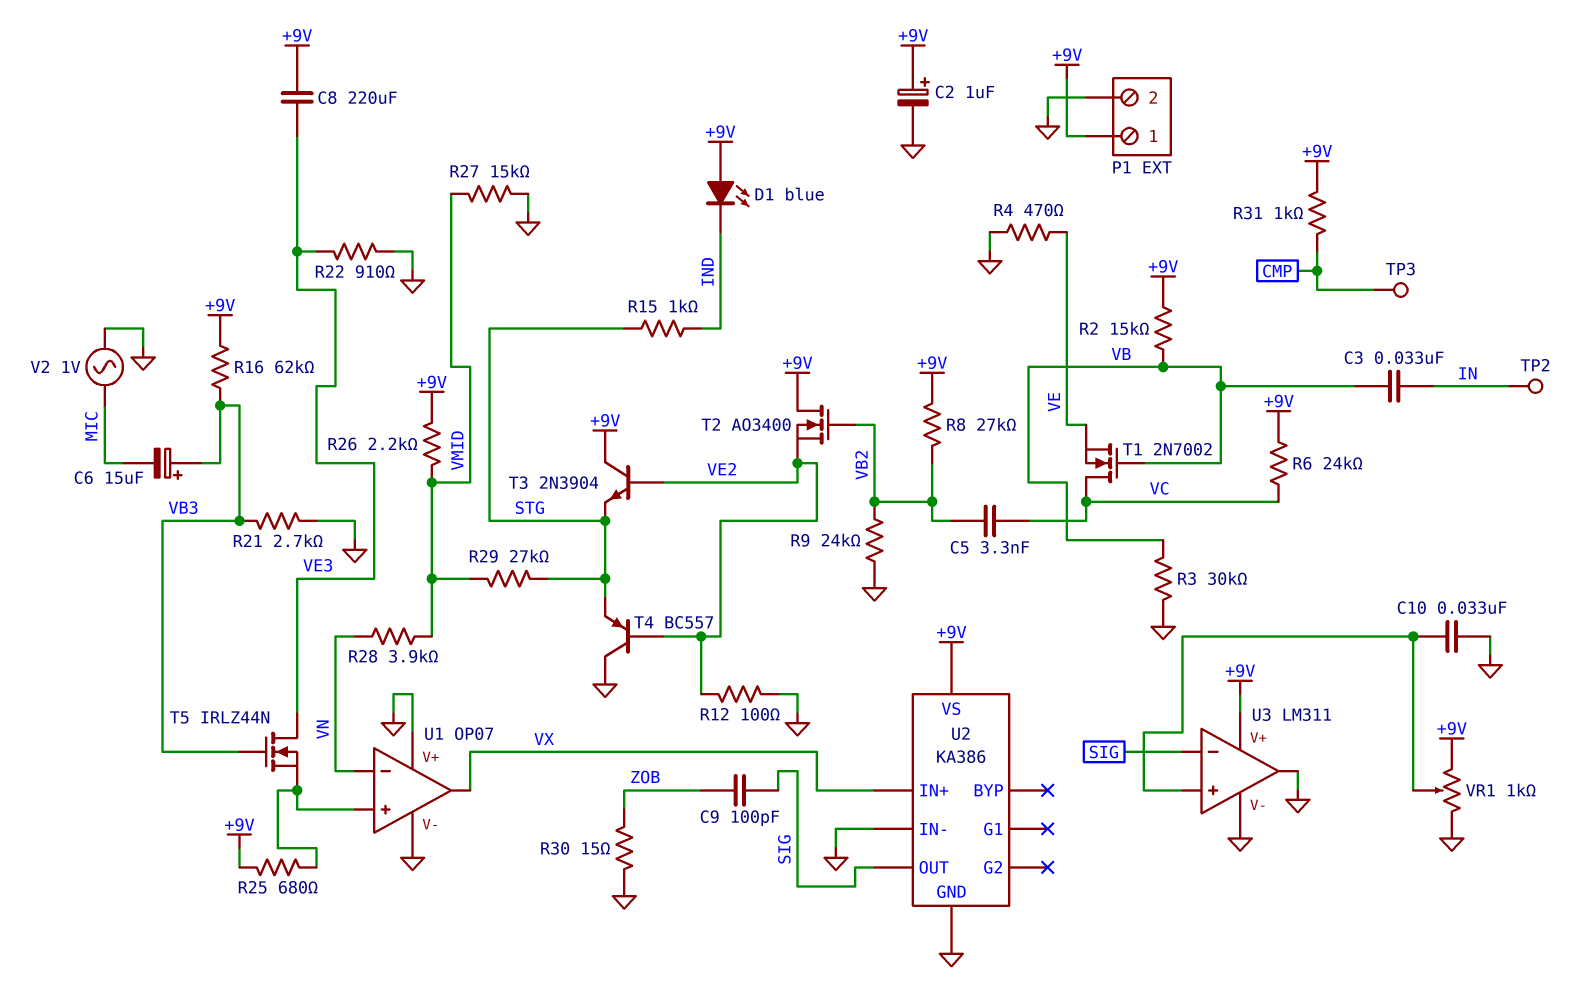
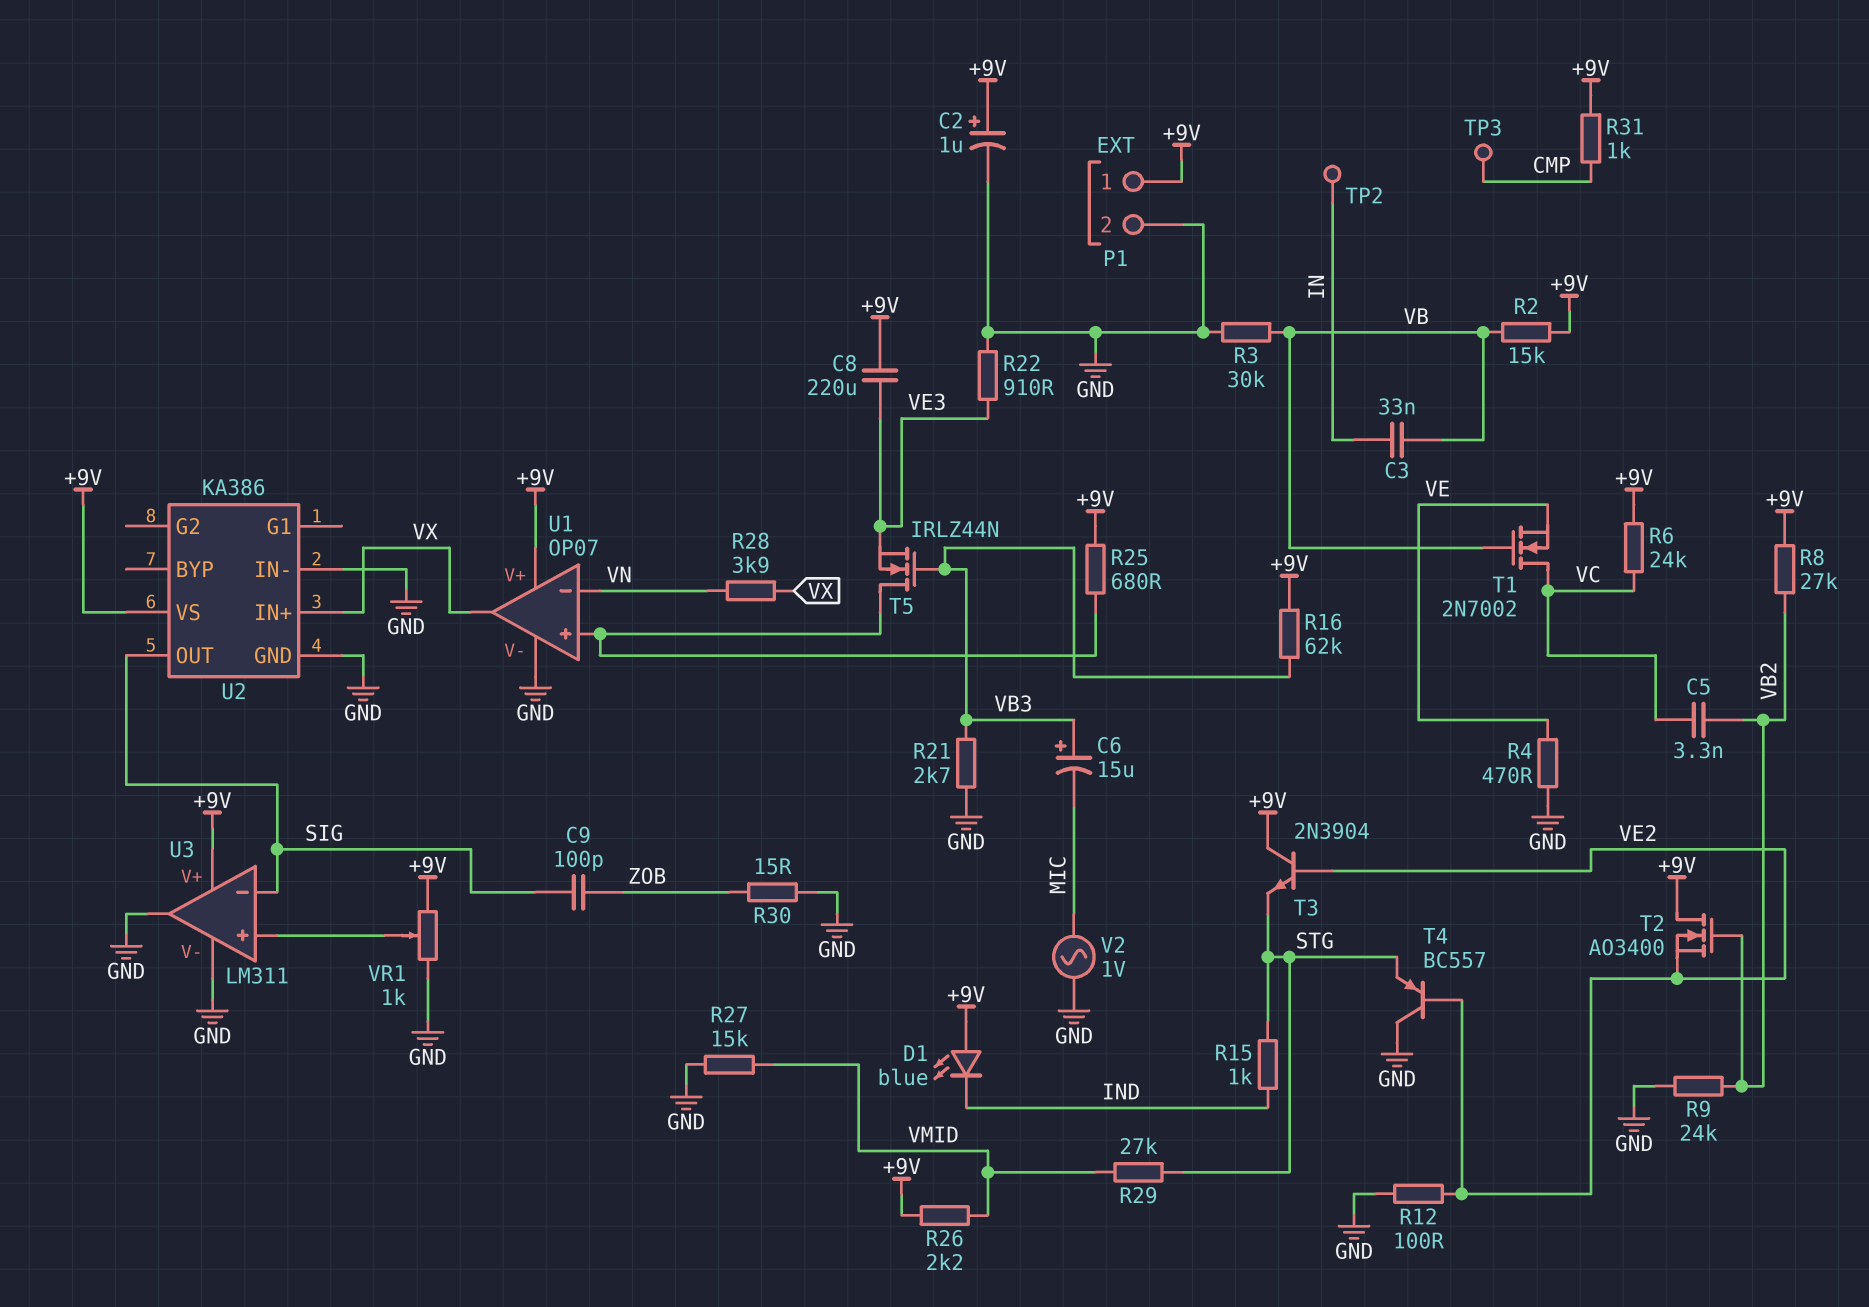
C10: 33nF (GND, U3/in+) -> none
R28: 3.9k (VMID, VN) -> 3.9k (VN, VX)
T5: NMOS IRLZ44N (G VB3, D VE3, S U1/in+) -> NMOS IRLZ44N (G VB3, D U1/in+, S VE3)
U1 pin V+: GND -> +9V

